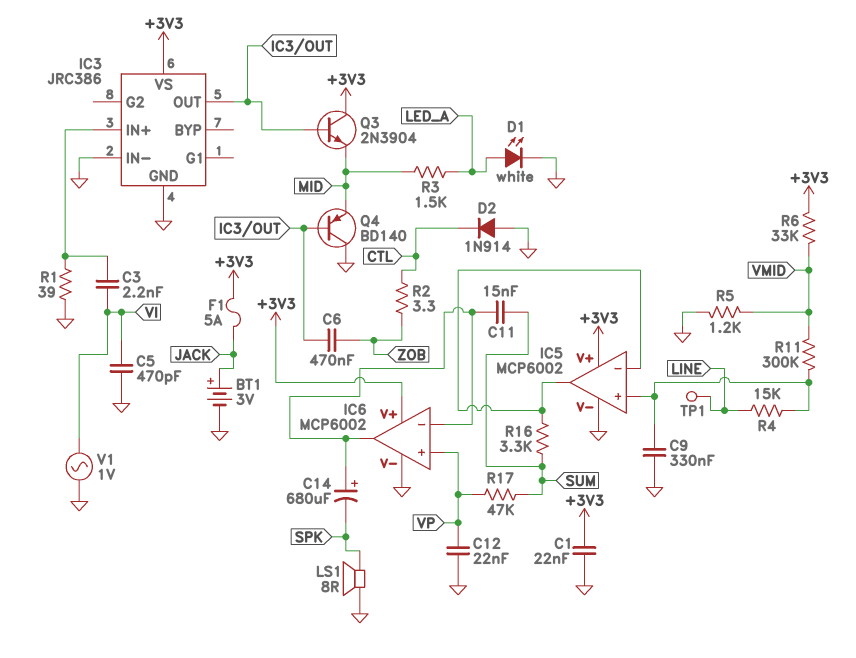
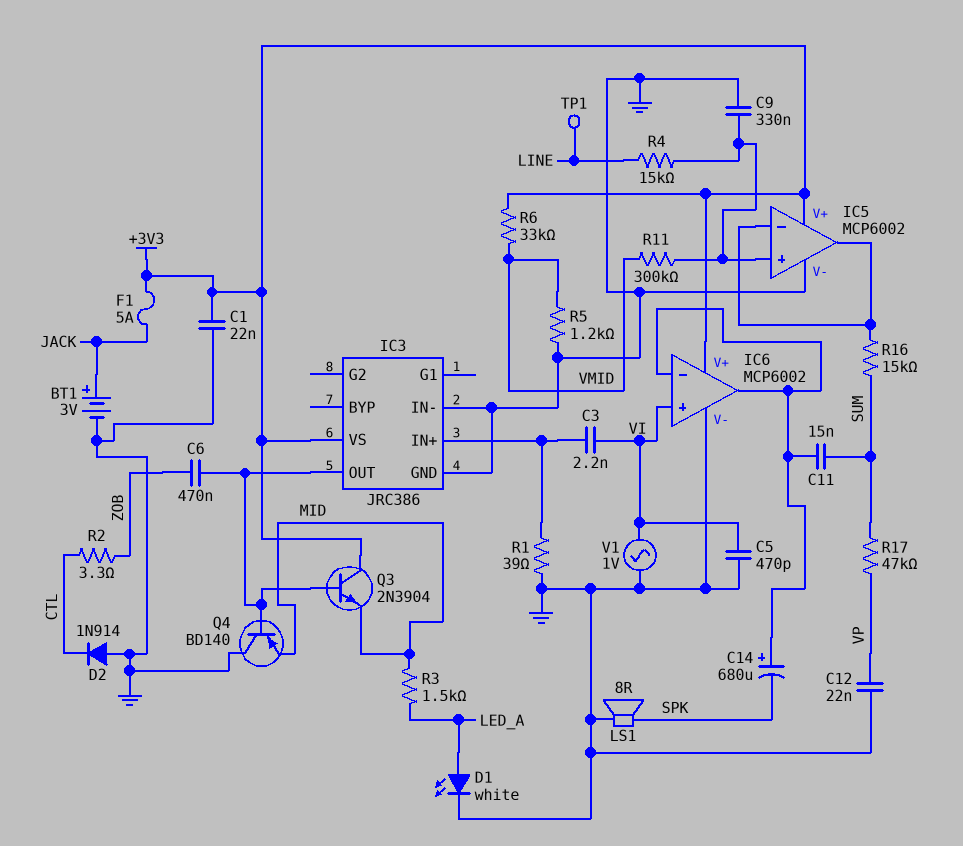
IC6 pin in+: VP -> VI
R16: 3.3k (IC5/in-, SUM) -> 15k (IC5/in-, SUM)

